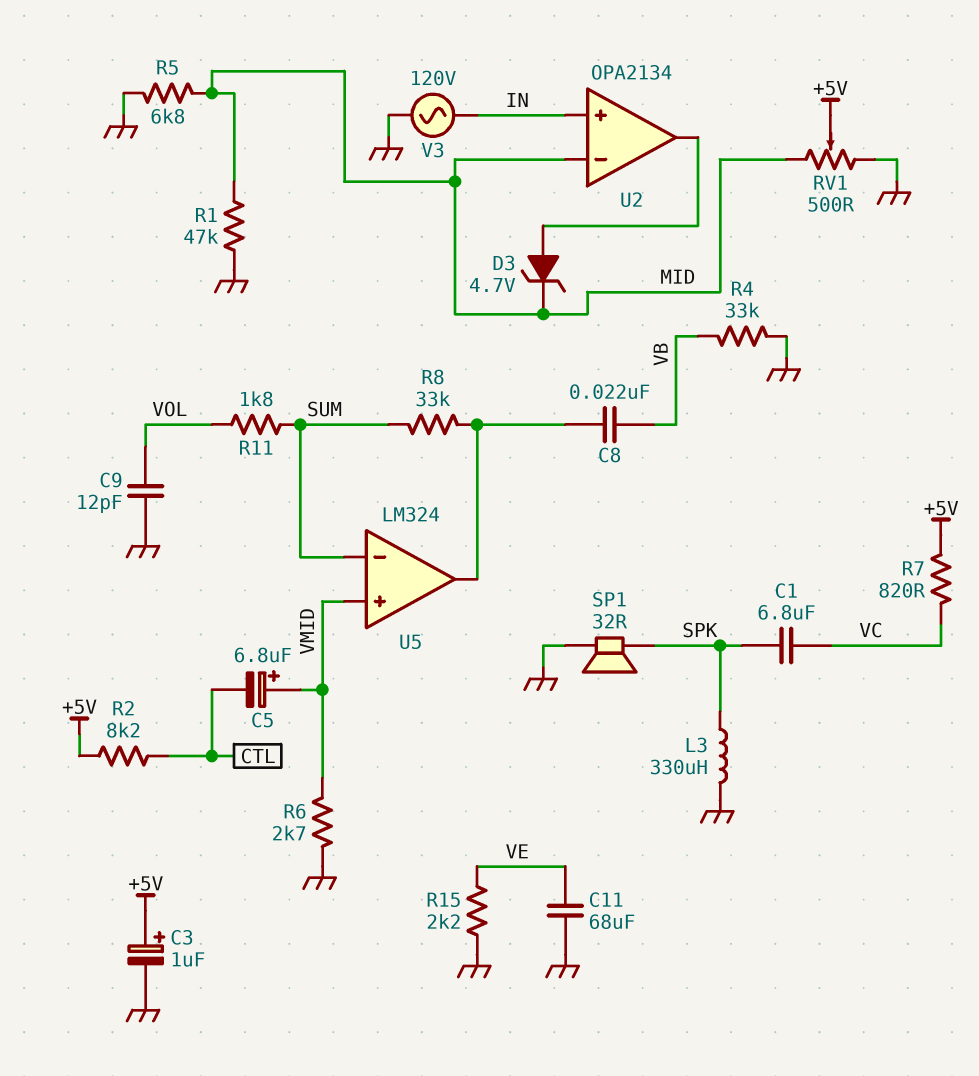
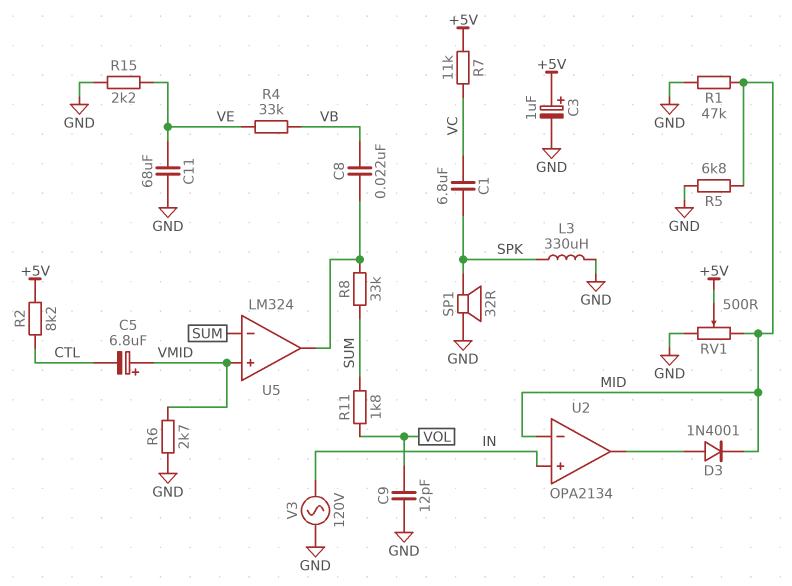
D3: zener 4.7V (A U2/out, K MID) -> diode 1N4001 (A U2/out, K MID)
R4: 33k (GND, VB) -> 33k (VB, VE)
R7: 820 (+5V, VC) -> 11k (+5V, VC)

